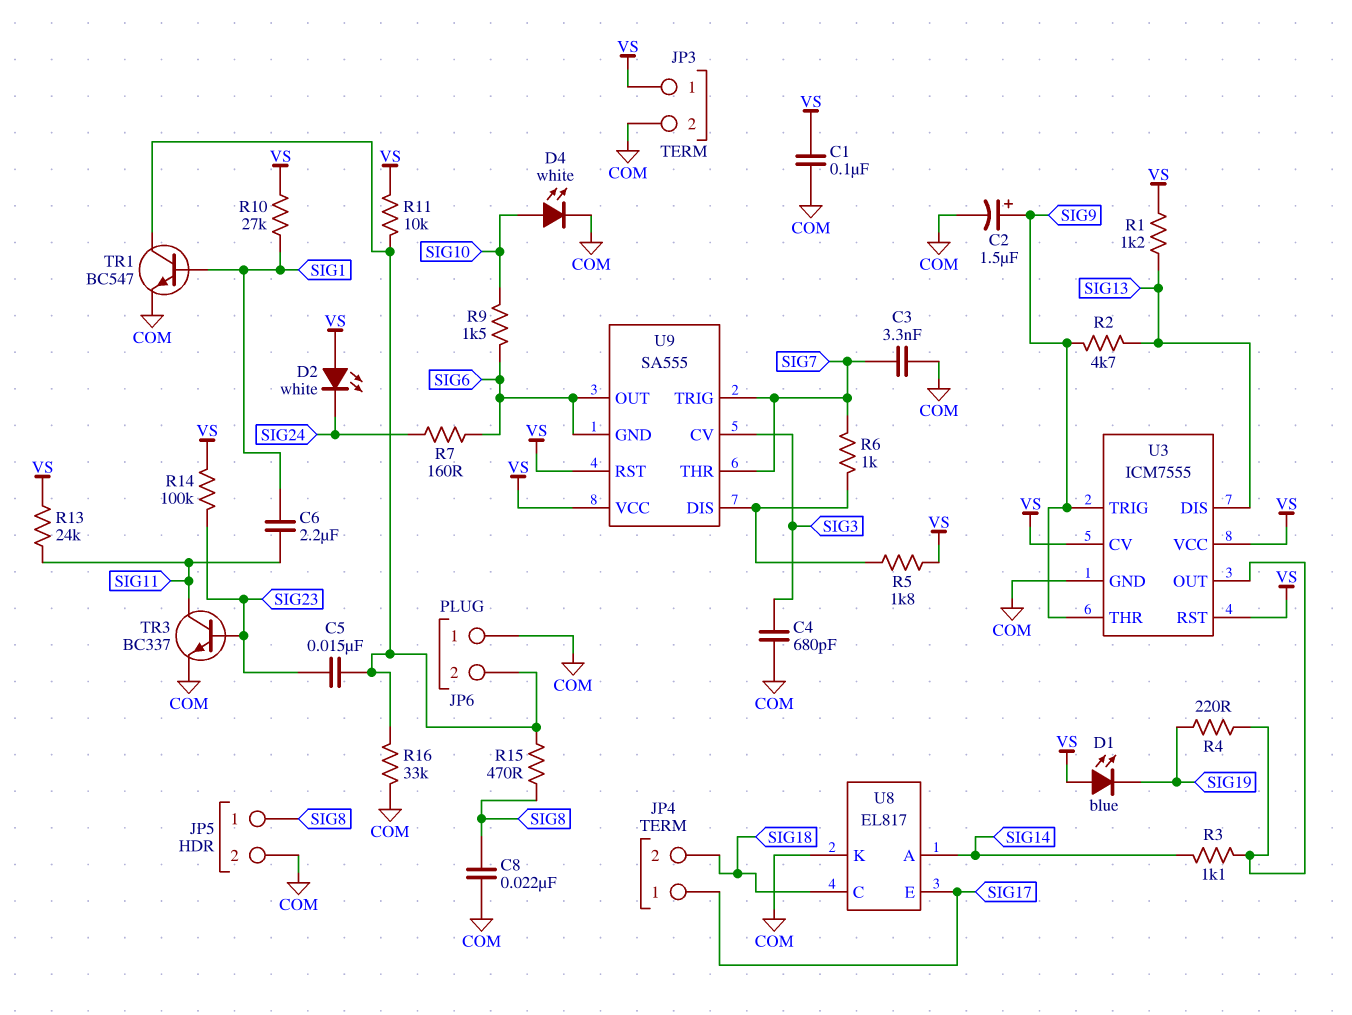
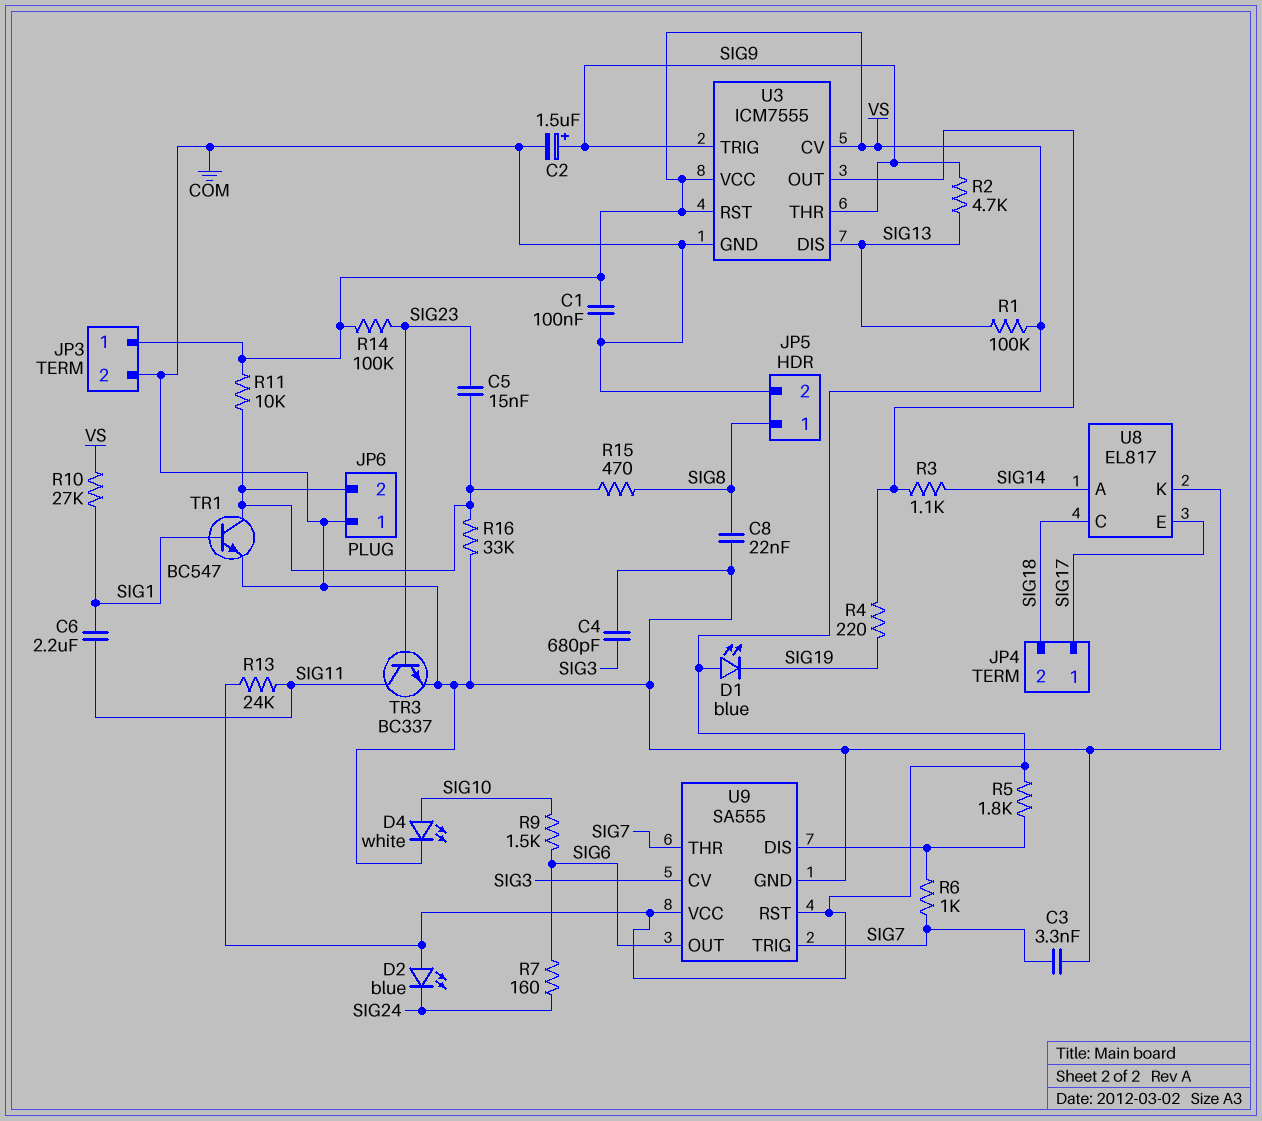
D2: LED white (A VS, K SIG24) -> LED blue (A VS, K SIG24)
R1: 1.2k (SIG13, VS) -> 100k (SIG13, VS)
U9 pin GND: SIG6 -> COM

